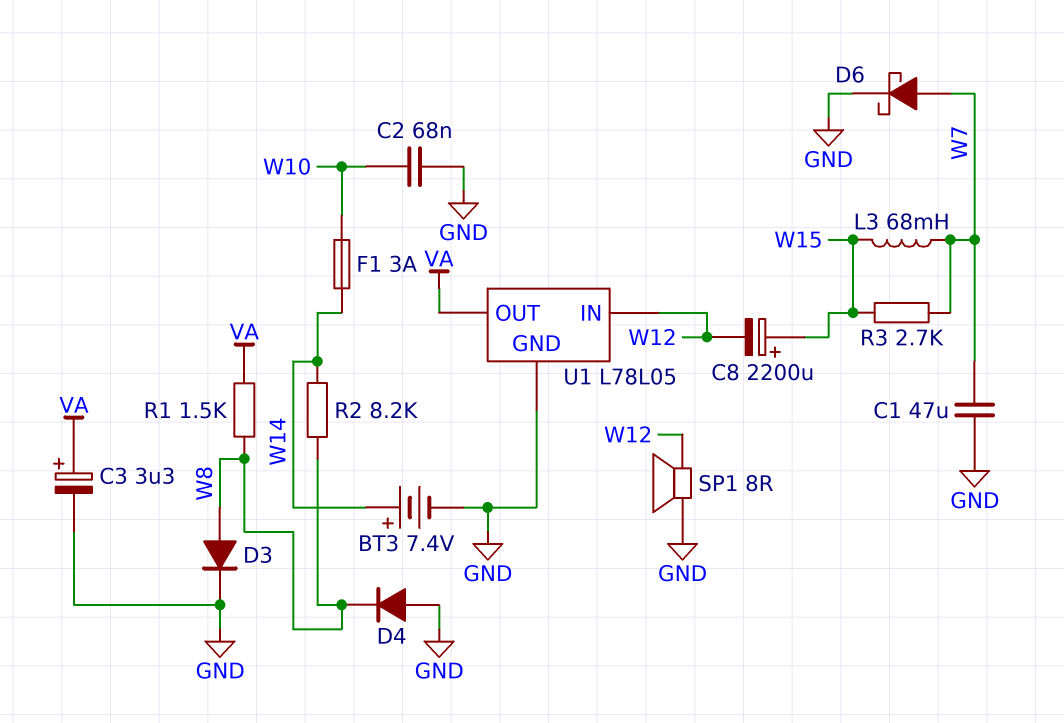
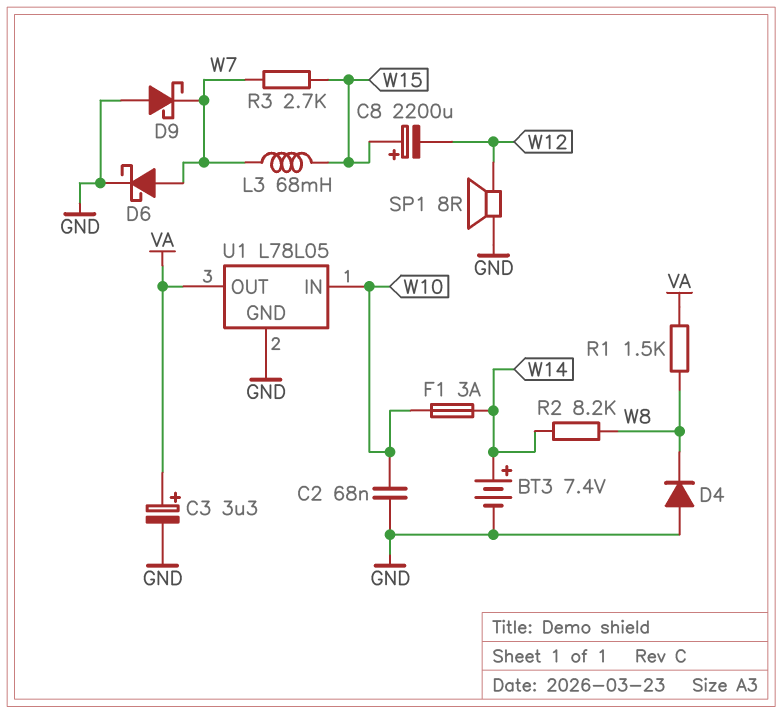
C1: 47uF (GND, W7) -> none
D3: diode (A W8, K GND) -> none
D9: none -> schottky (A GND, K W7)
U1 pin IN: W12 -> W10

